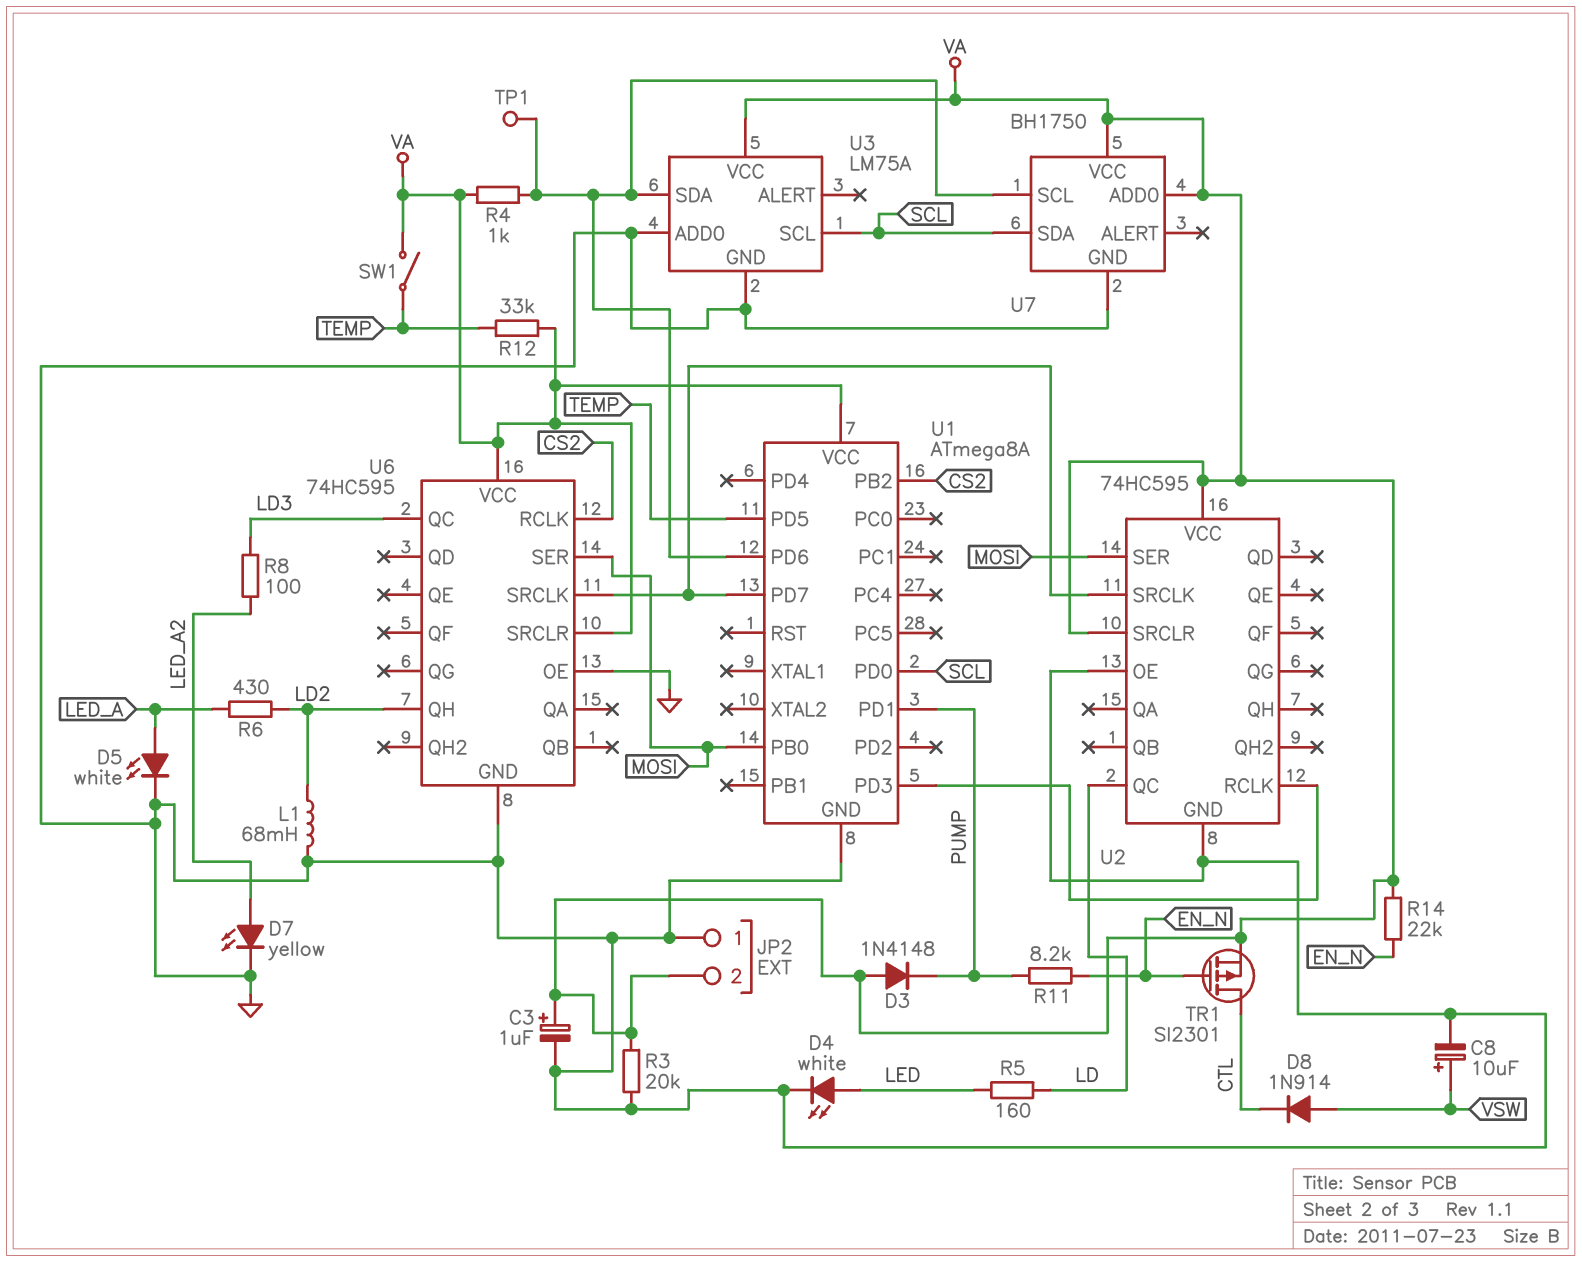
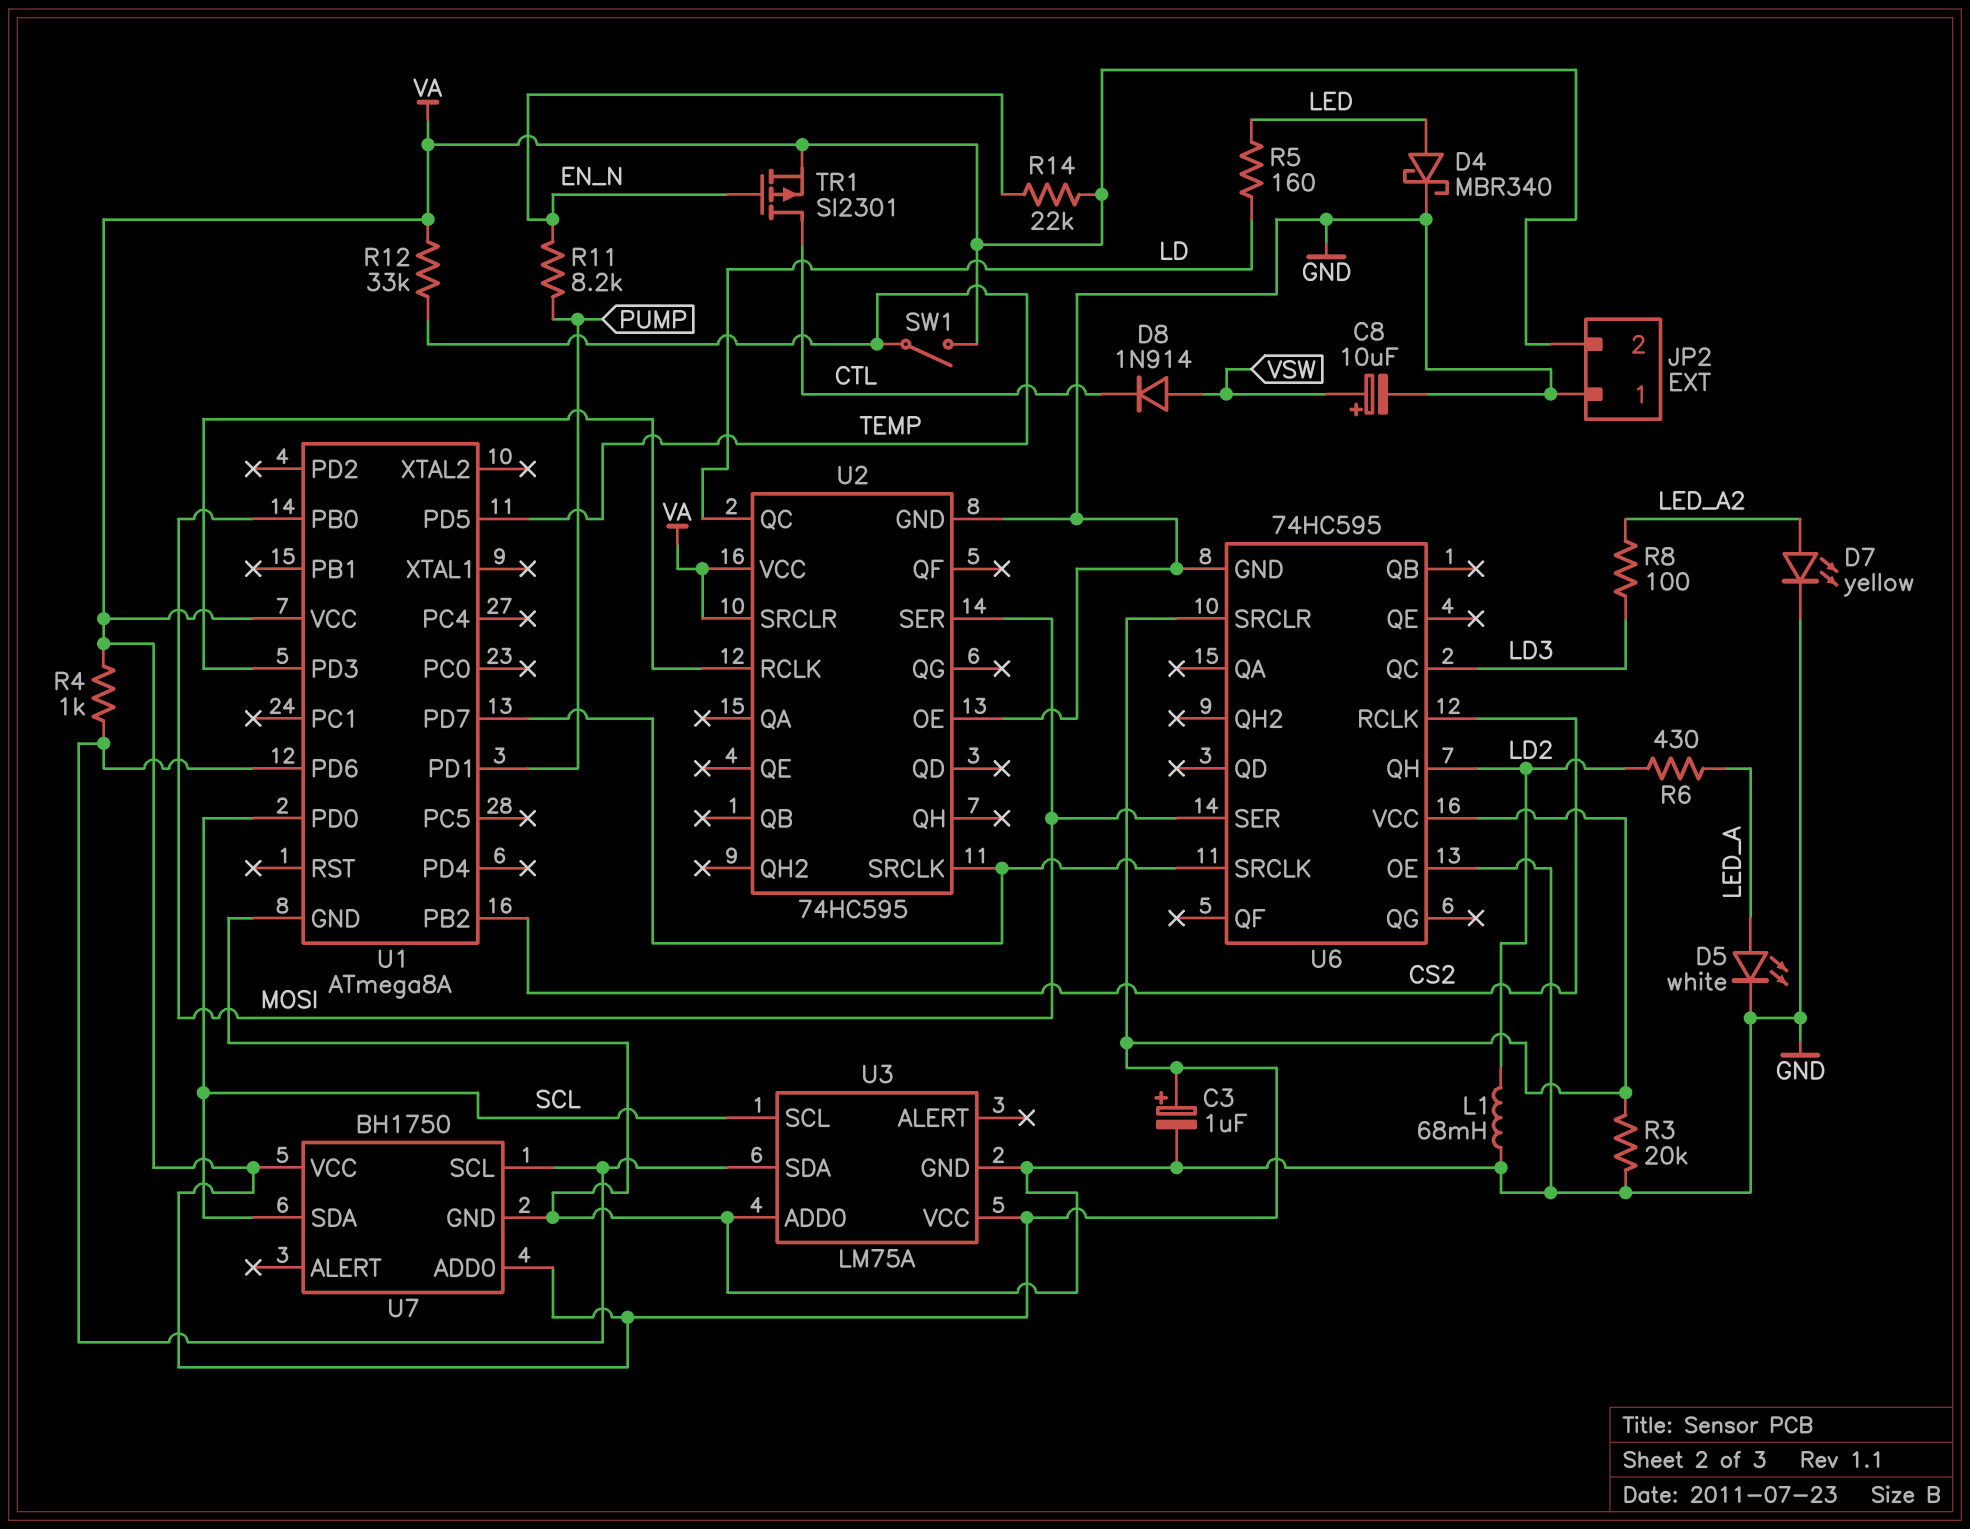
D3: diode 1N4148 (A VA, K PUMP) -> none
D4: LED white (A LED, K GND) -> schottky MBR340 (A LED, K GND)
TP1: test point (U1/PD6) -> none

